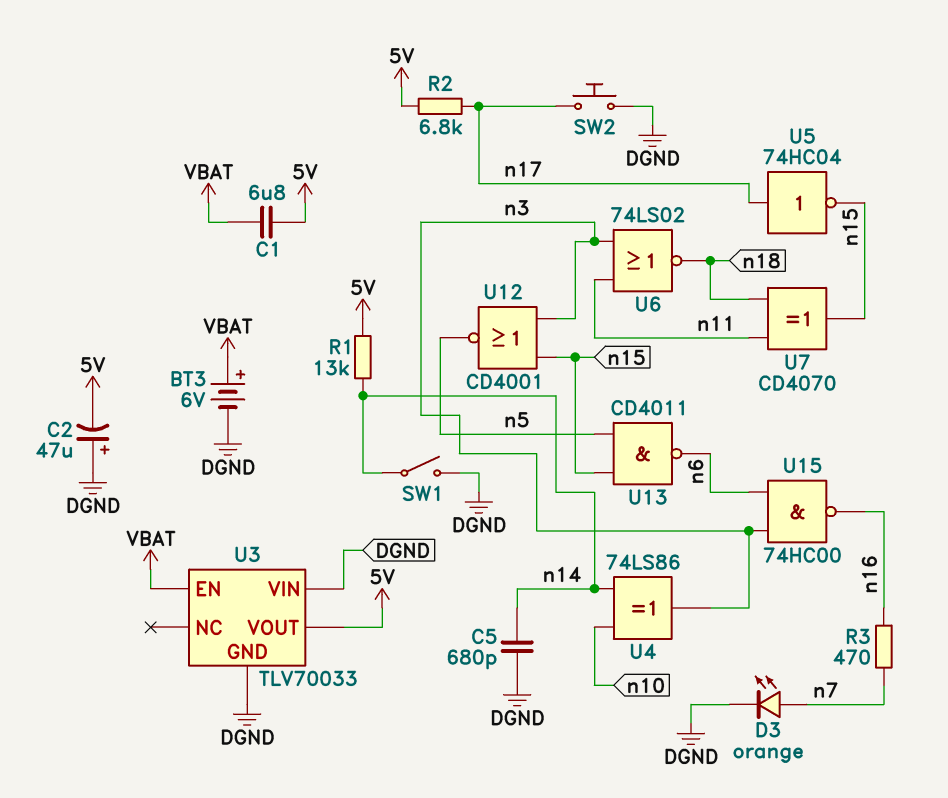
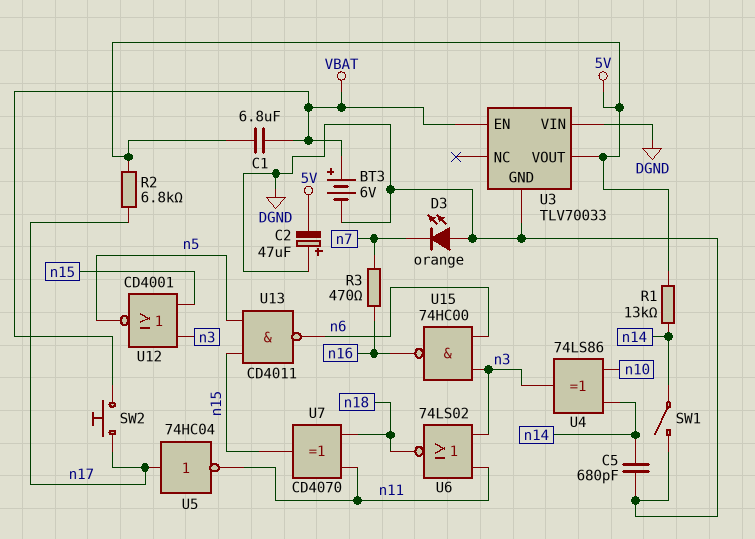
D3: LED orange (A n7, K DGND) -> LED orange (A DGND, K n7)
SW2: button (DGND, n17) -> button (VBAT, n17)
U5: NOT 74HC04 (in n17, out n15) -> NOT 74HC04 (in n17, out n11)

